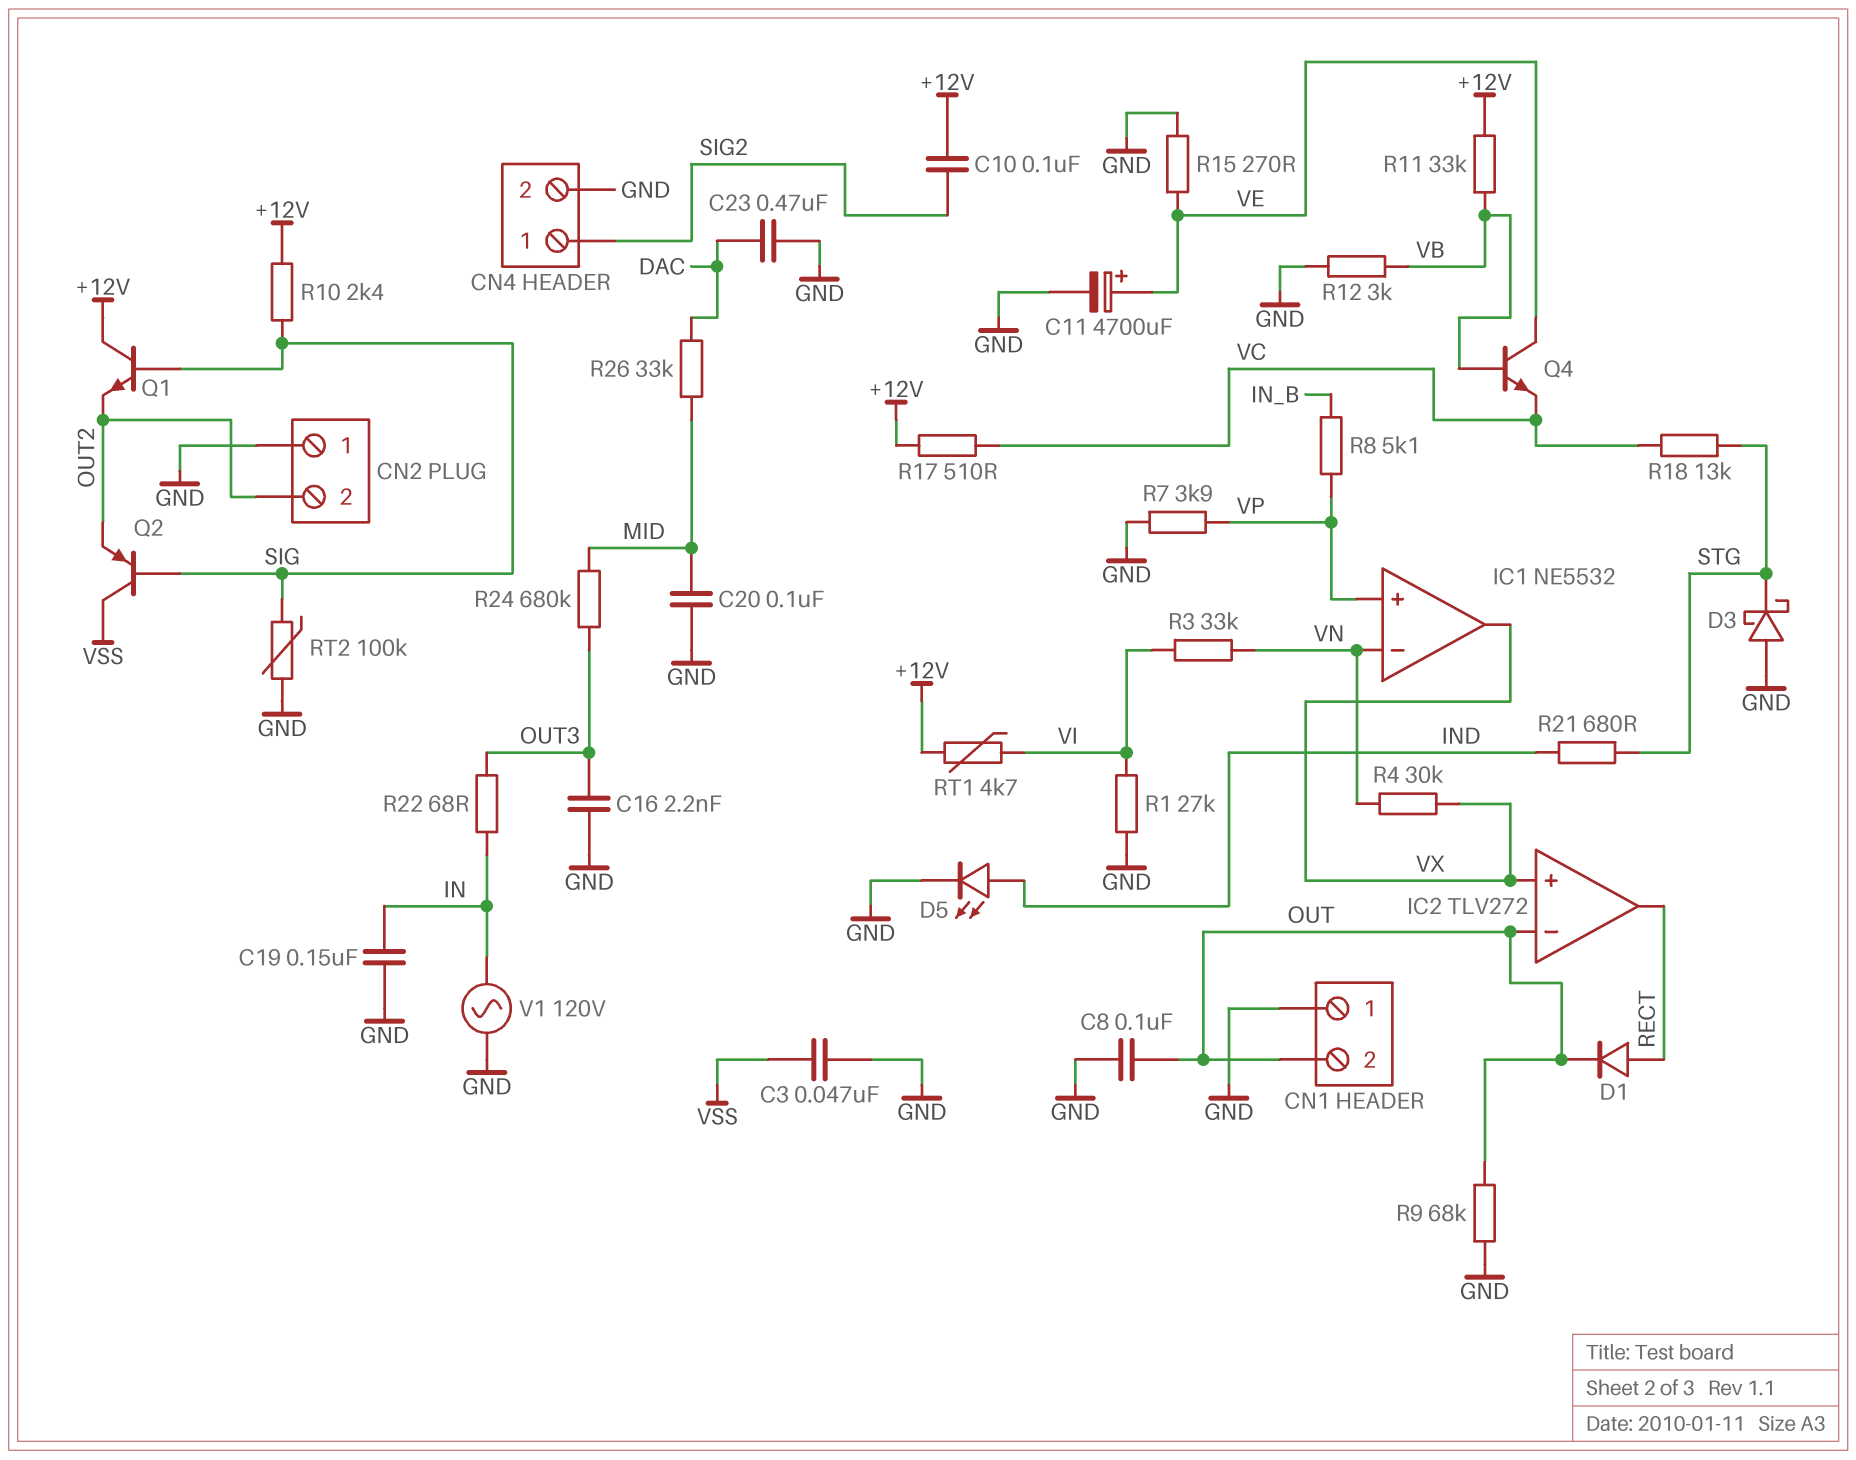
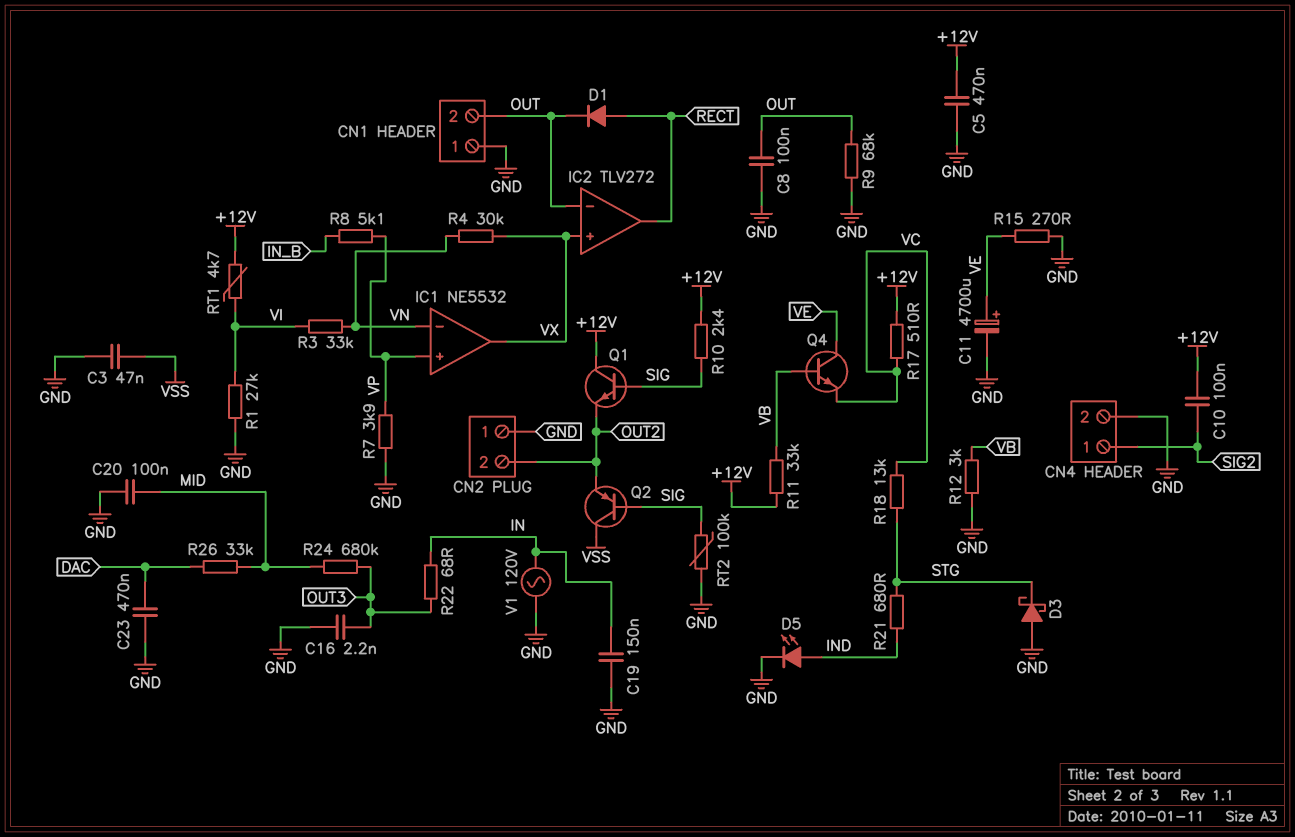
C5: none -> 470nF (+12V, GND)

